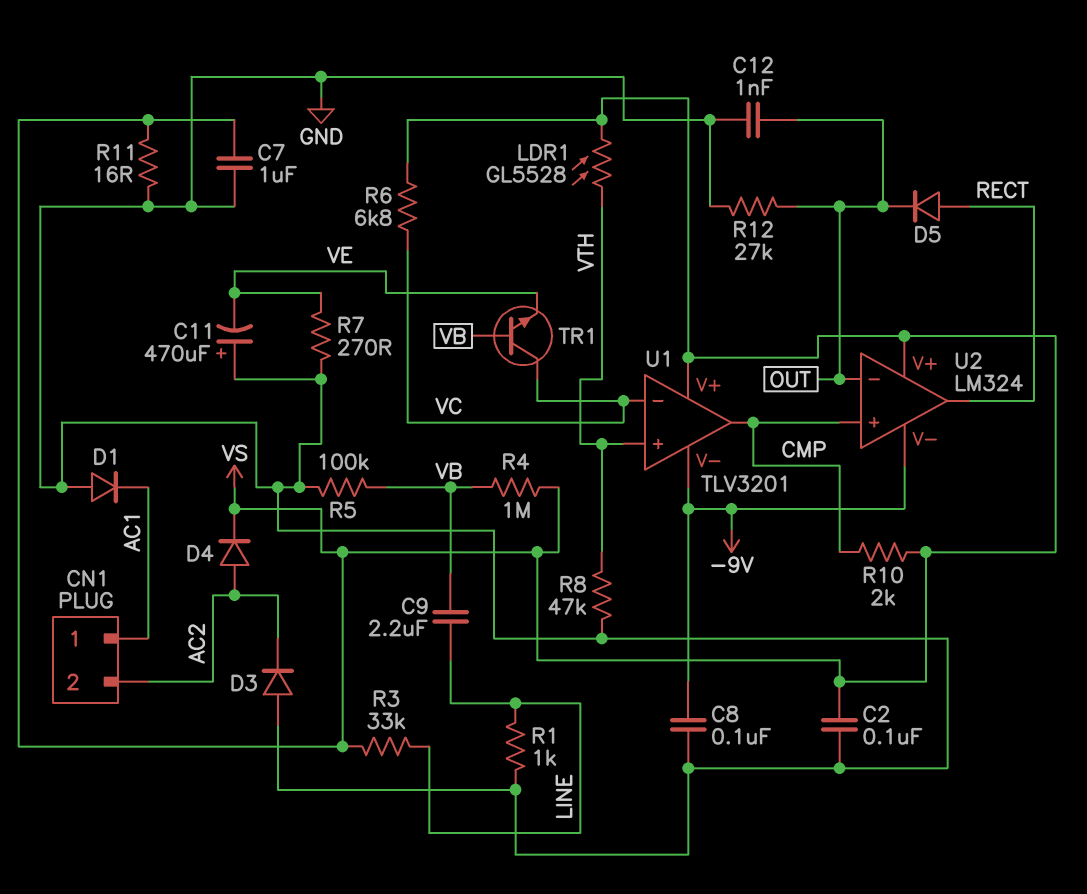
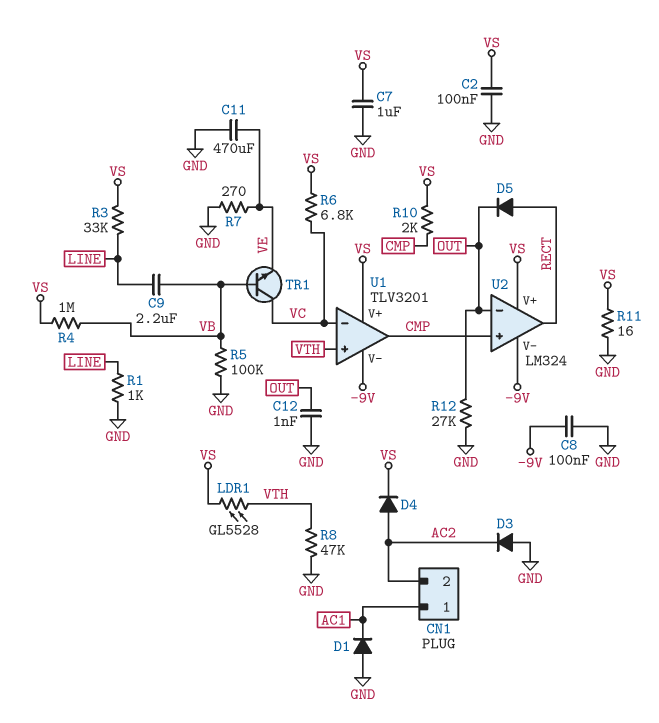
C11: 470uF (plus GND, minus VE) -> 470uF (GND, VE)

